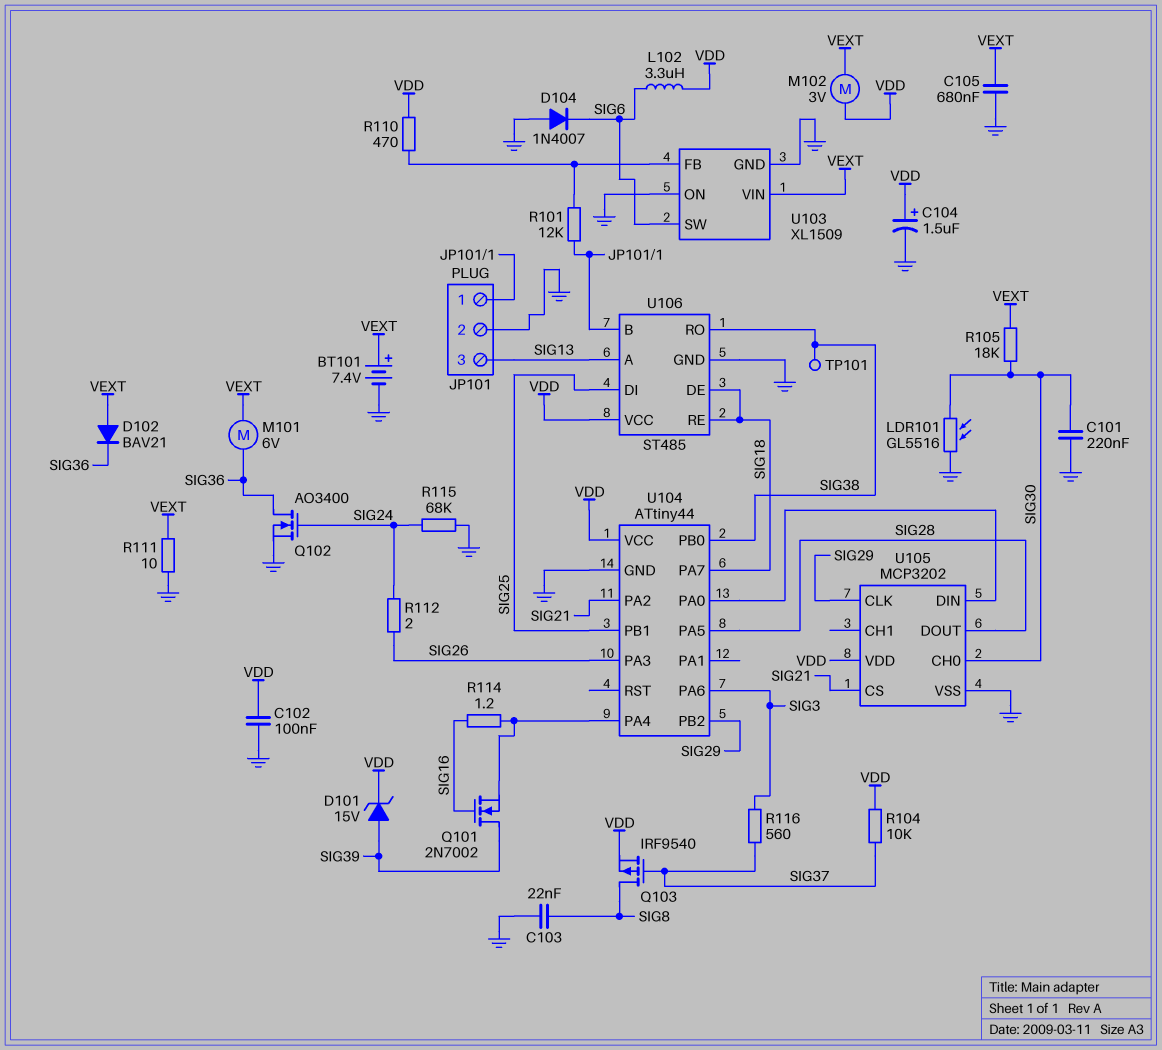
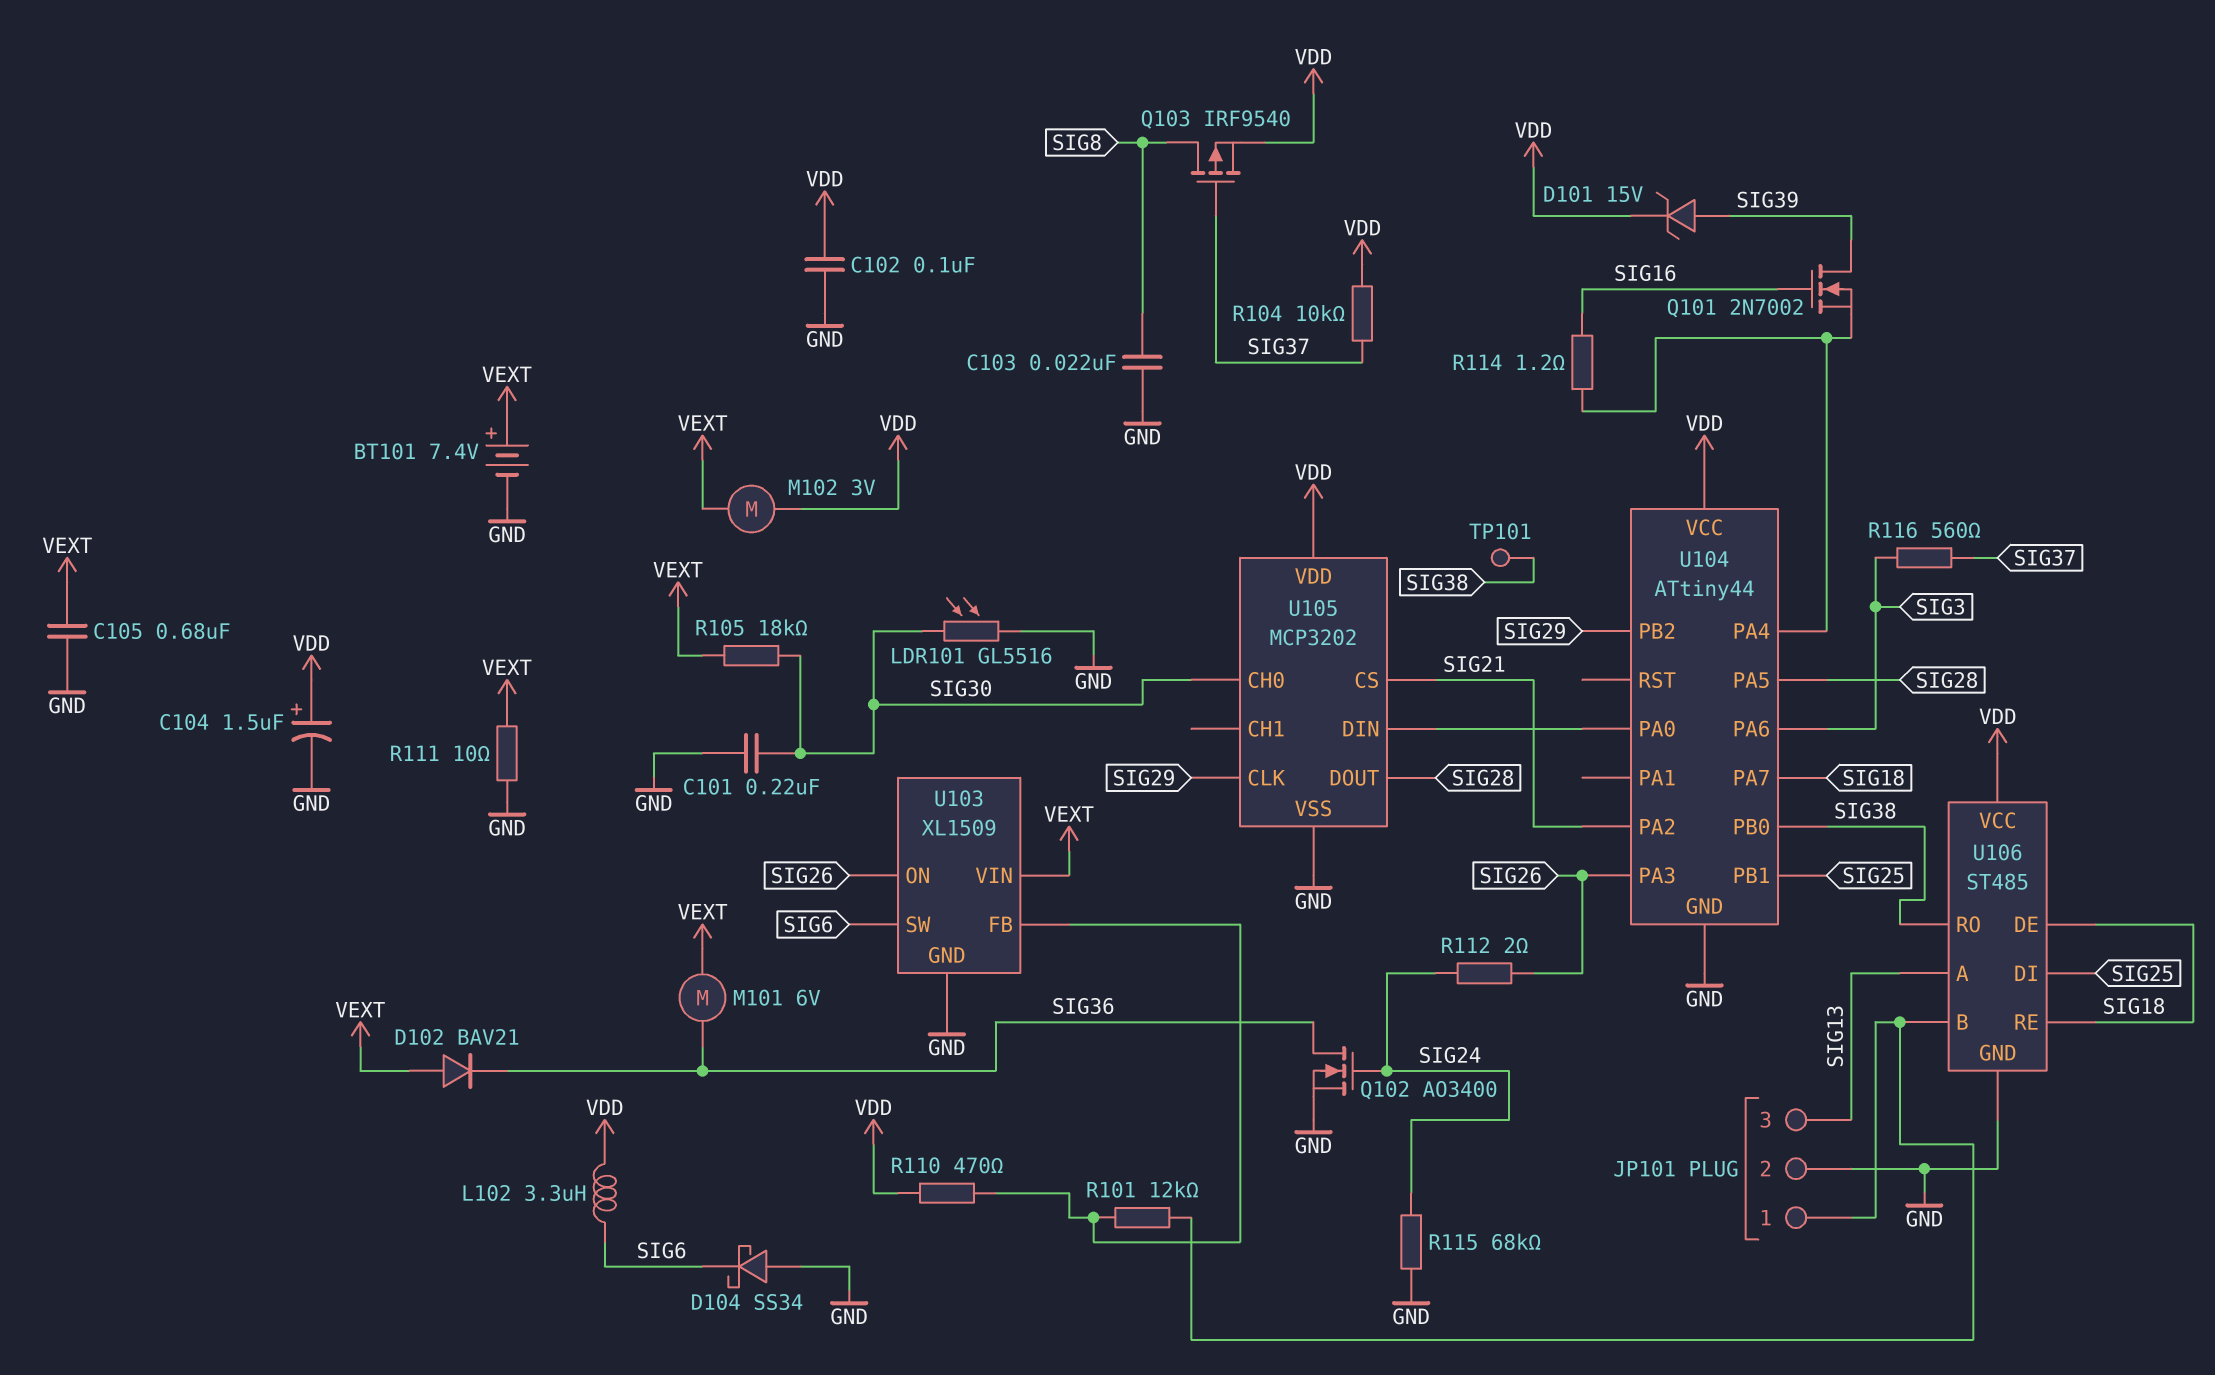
D104: diode 1N4007 (A GND, K SIG6) -> schottky SS34 (A GND, K SIG6)
U103 pin ON: GND -> SIG26

